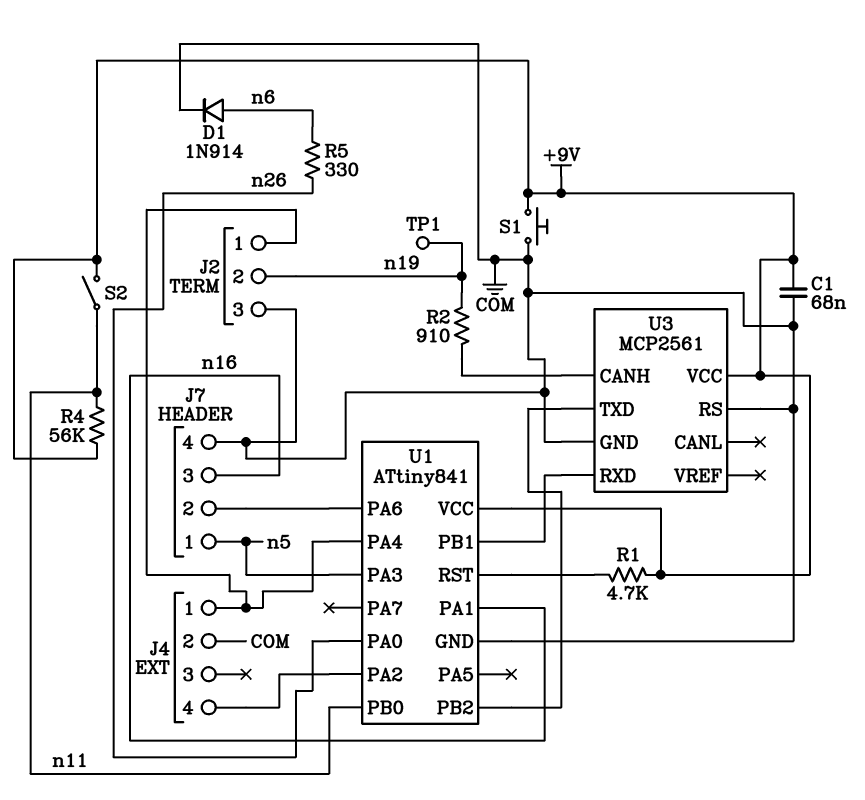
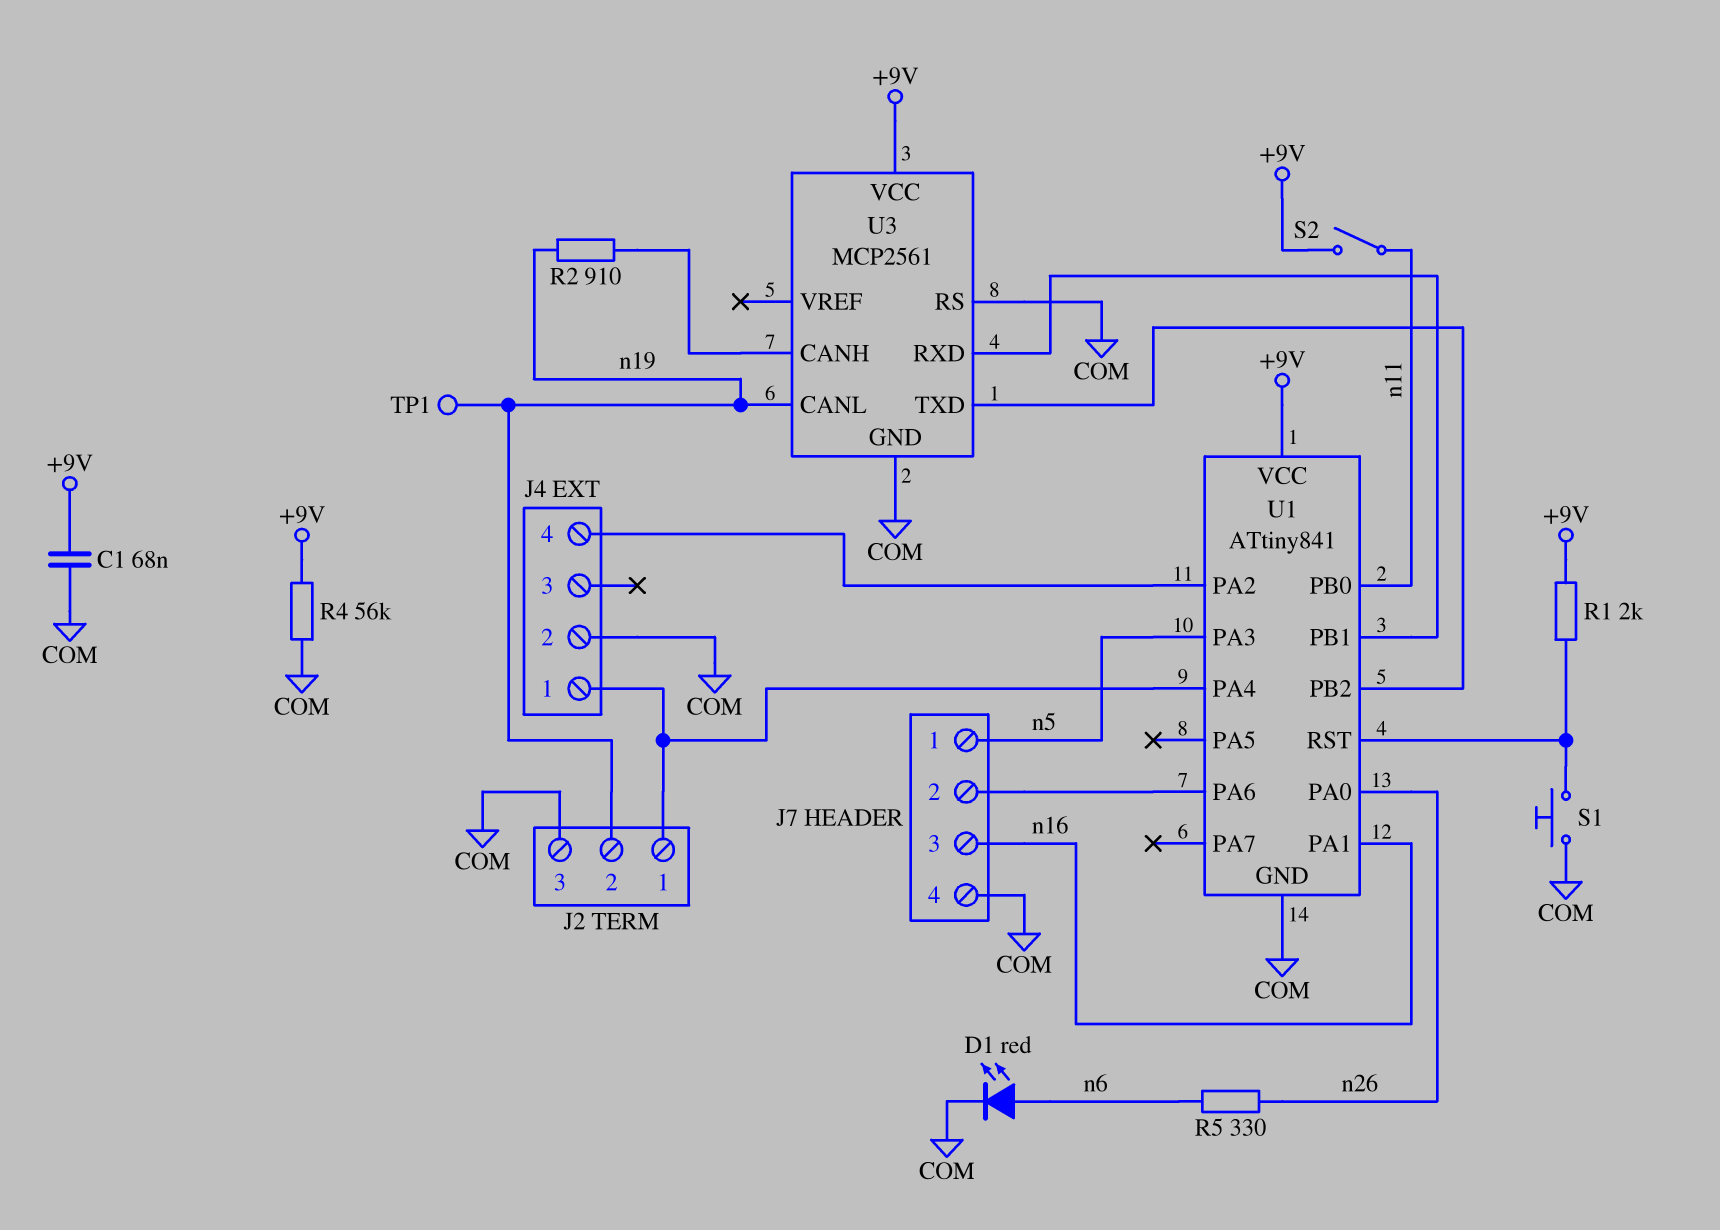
D1: diode 1N914 (A n6, K COM) -> LED red (A n6, K COM)
R1: 4.7k (+9V, U1/RST) -> 2k (+9V, U1/RST)
R4: 56k (+9V, n11) -> 56k (+9V, COM)
S1: button (+9V, COM) -> button (COM, U1/RST)
U3 pin CANL: none -> n19

